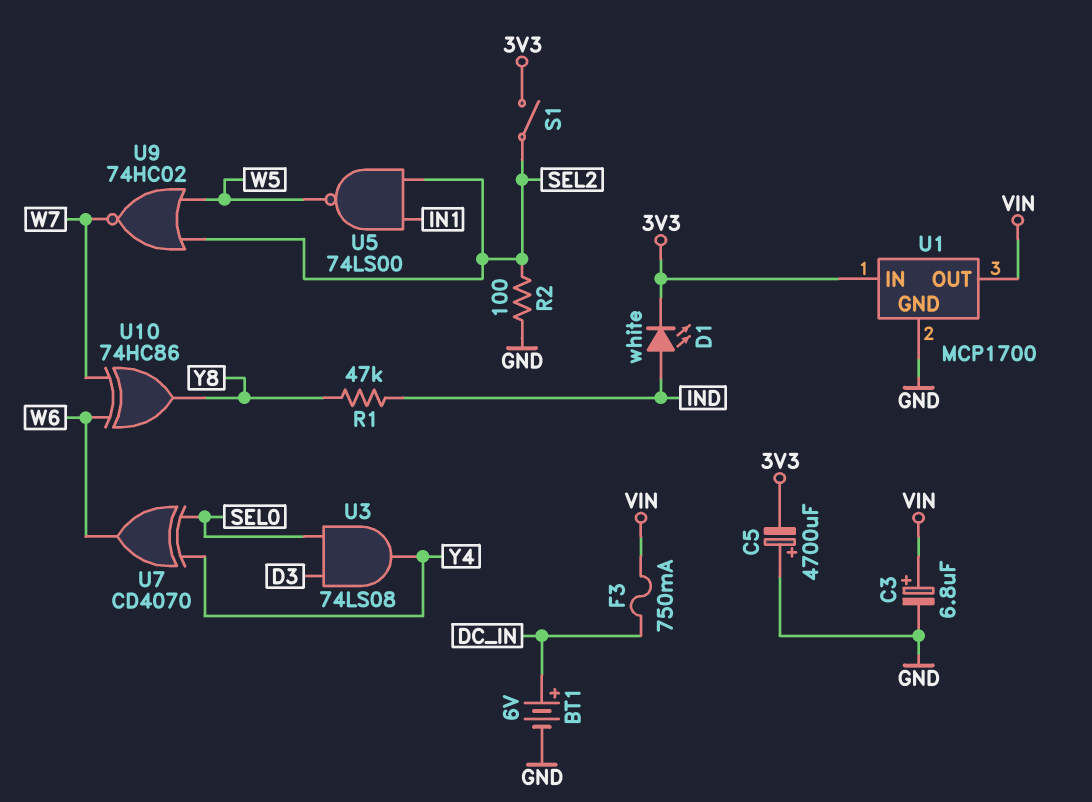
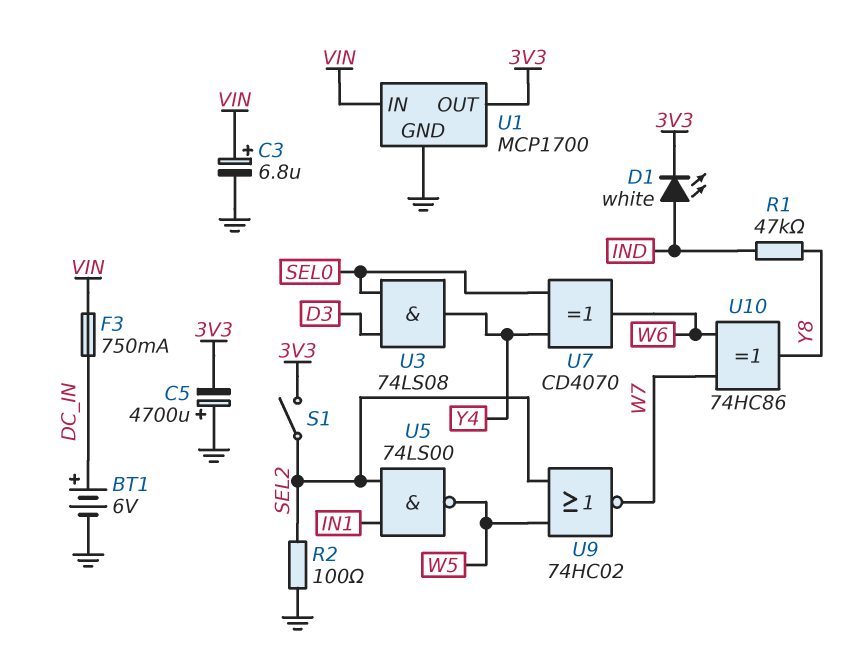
U1 pin IN: 3V3 -> VIN
U1 pin OUT: VIN -> 3V3

